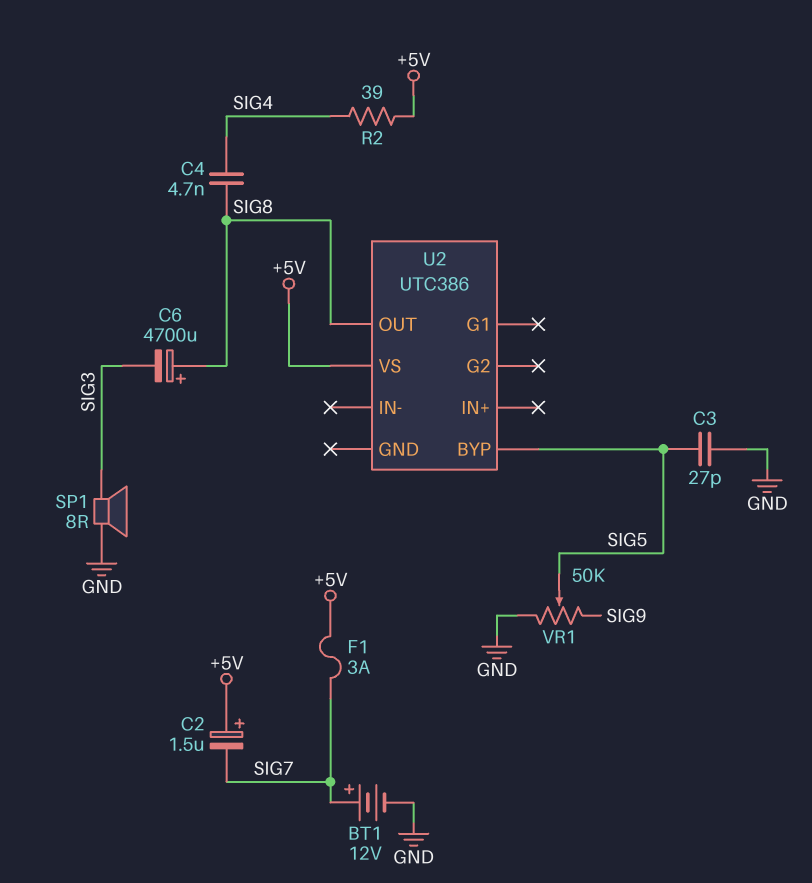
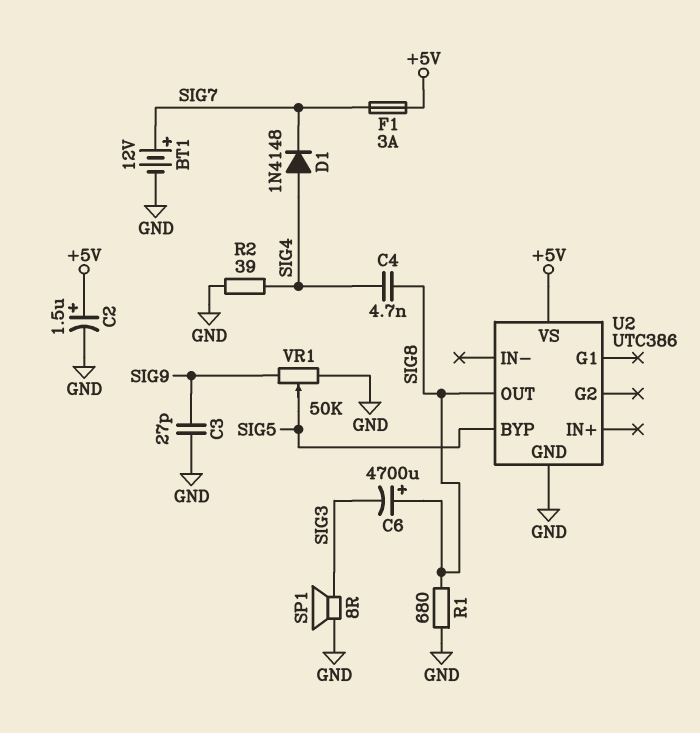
C2: 1.5uF (plus +5V, minus SIG7) -> 1.5uF (plus +5V, minus GND)
C3: 27pF (GND, SIG5) -> 27pF (GND, SIG9)
D1: none -> diode 1N4148 (A SIG4, K SIG7)
R1: none -> 680 (GND, SIG8)
R2: 39 (+5V, SIG4) -> 39 (GND, SIG4)
U2 pin GND: none -> GND

